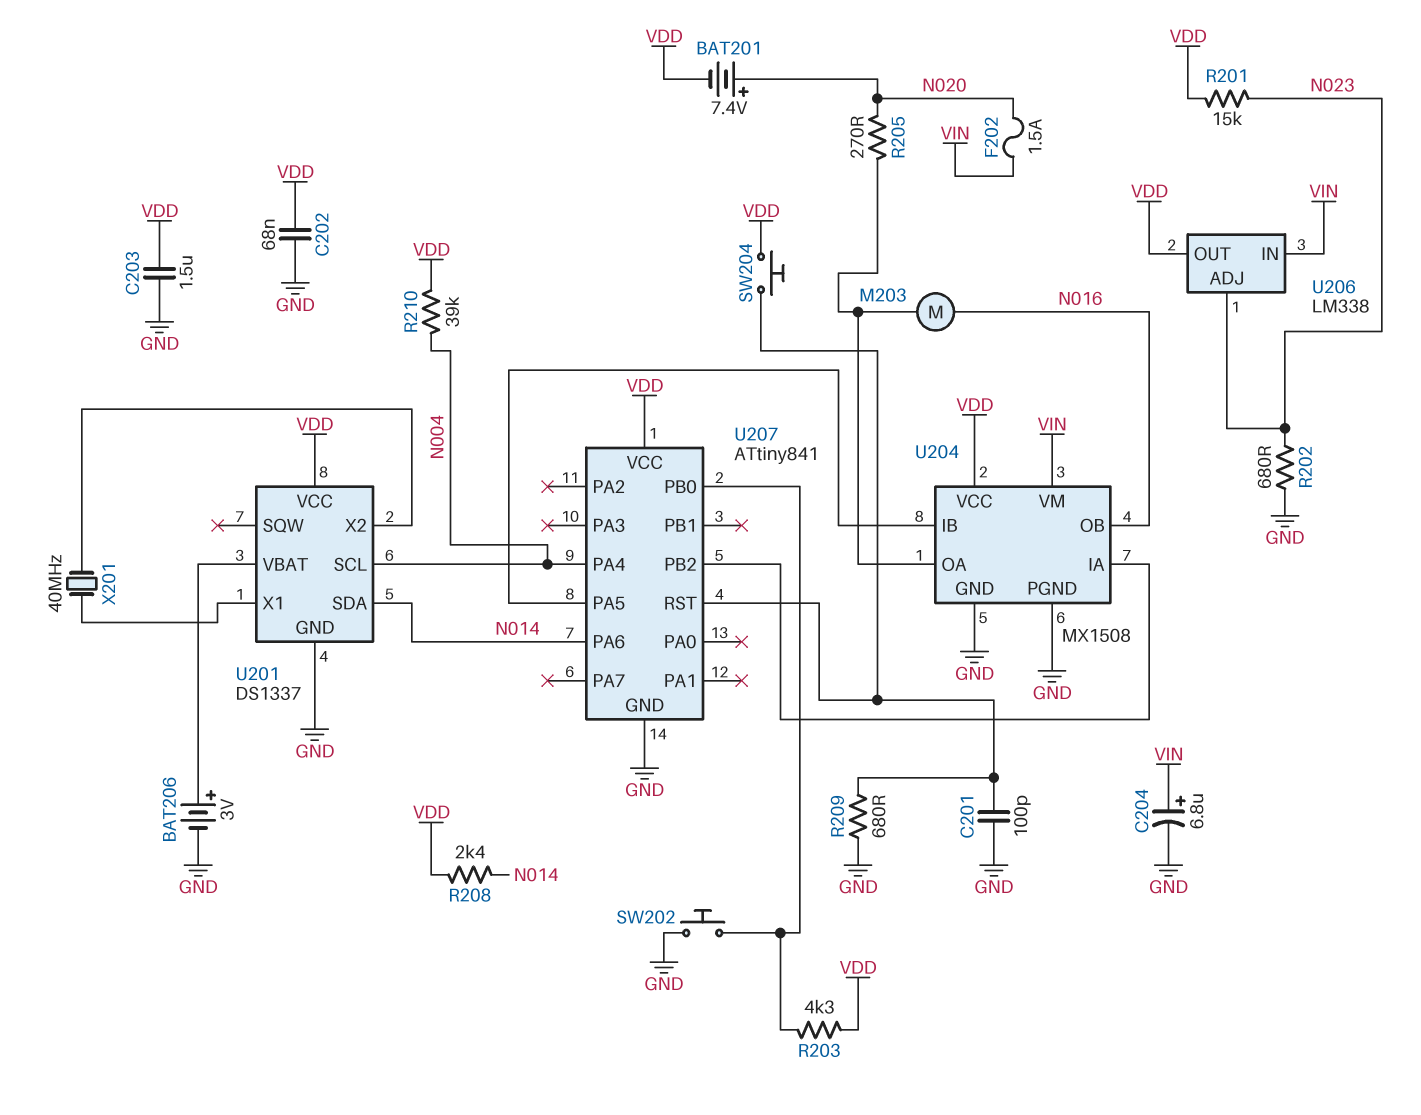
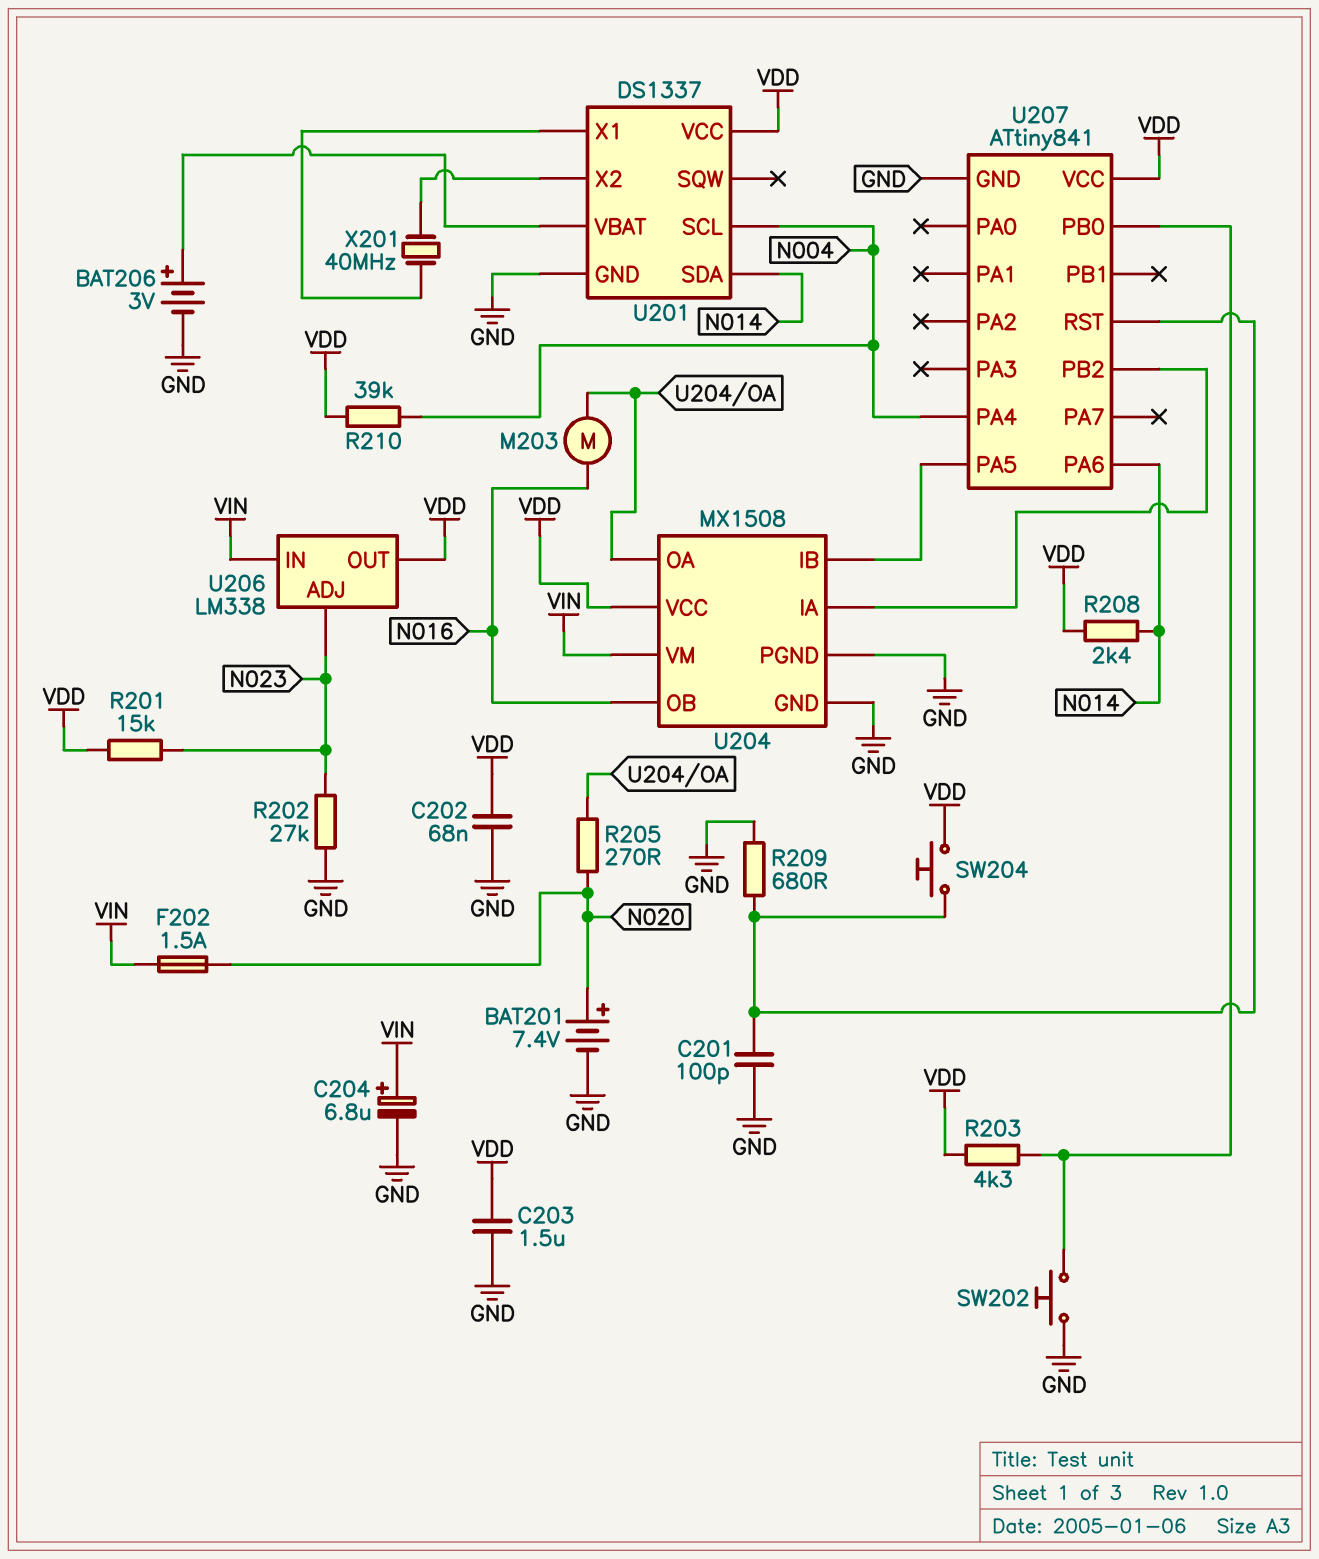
BAT201: 7.4V (plus N020, minus VDD) -> 7.4V (plus N020, minus GND)
R202: 680 (GND, N023) -> 27k (GND, N023)

